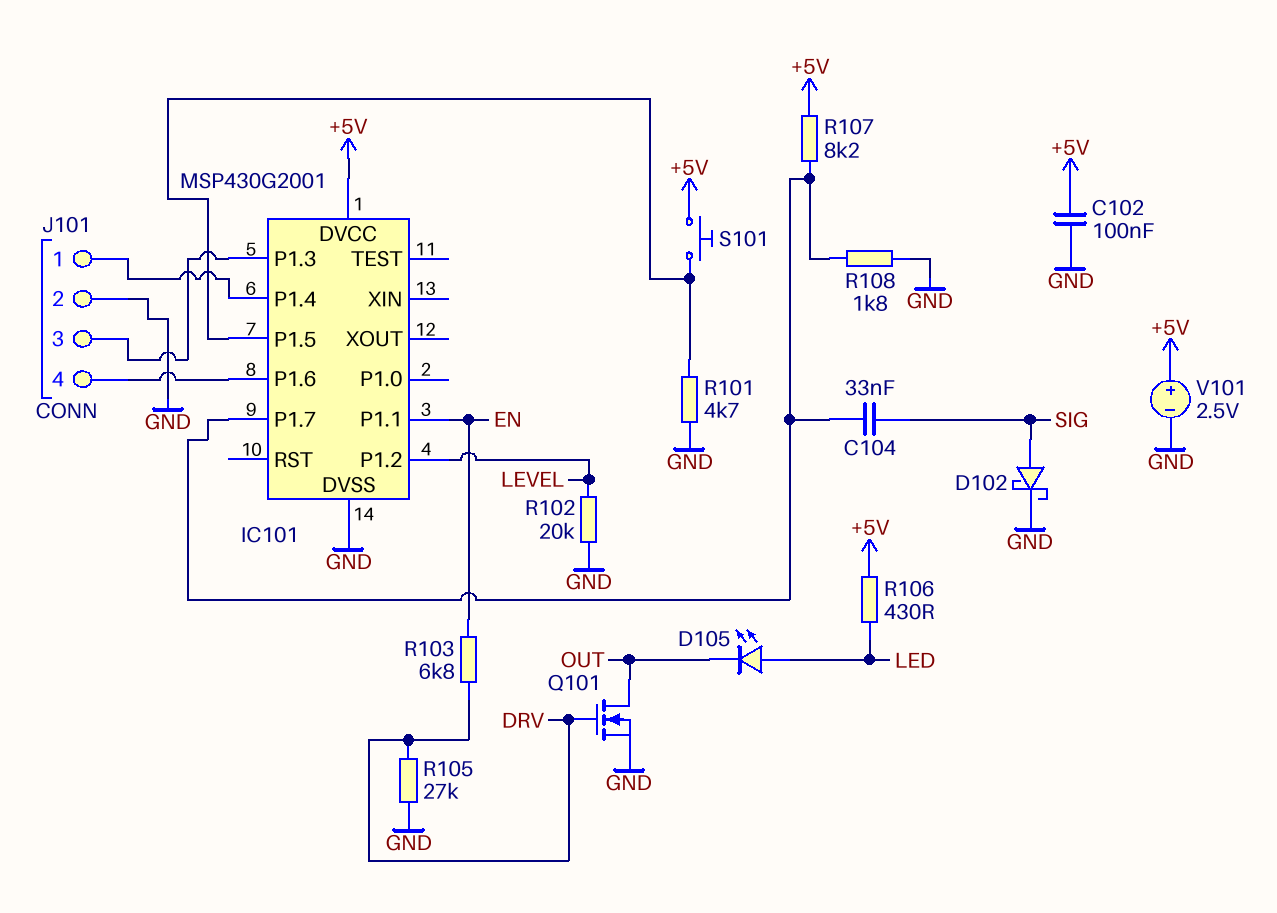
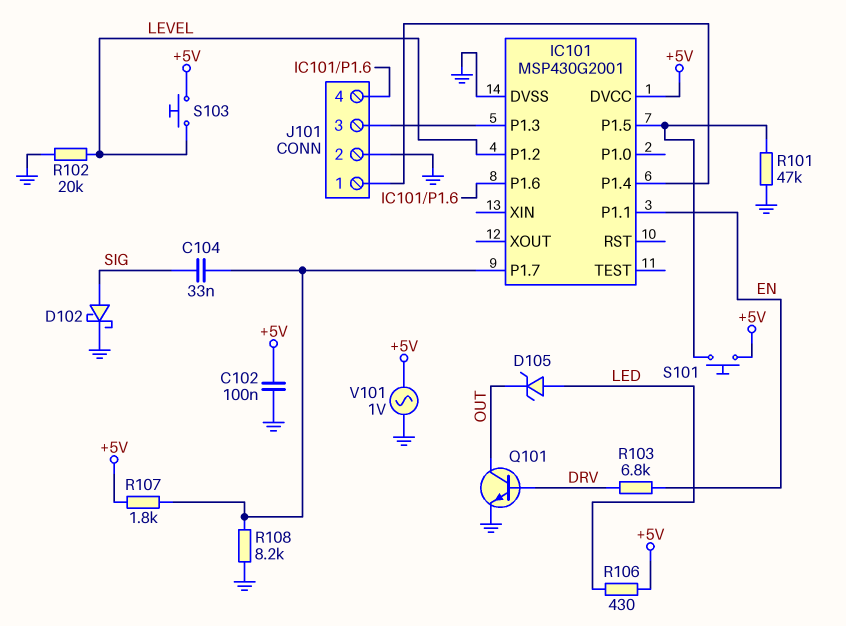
D105: LED (A LED, K OUT) -> zener (A LED, K OUT)
Q101: NMOS (G DRV, D OUT, S GND) -> NPN (B DRV, C OUT, E GND)
R101: 4.7k (GND, IC101/P1.5) -> 47k (GND, IC101/P1.5)
R105: 27k (DRV, GND) -> none
R107: 8.2k (+5V, IC101/P1.7) -> 1.8k (+5V, IC101/P1.7)
R108: 1.8k (GND, IC101/P1.7) -> 8.2k (GND, IC101/P1.7)
S103: none -> button (+5V, LEVEL)
V101: 2.5V (plus +5V, minus GND) -> AC 1V (+5V, GND)

